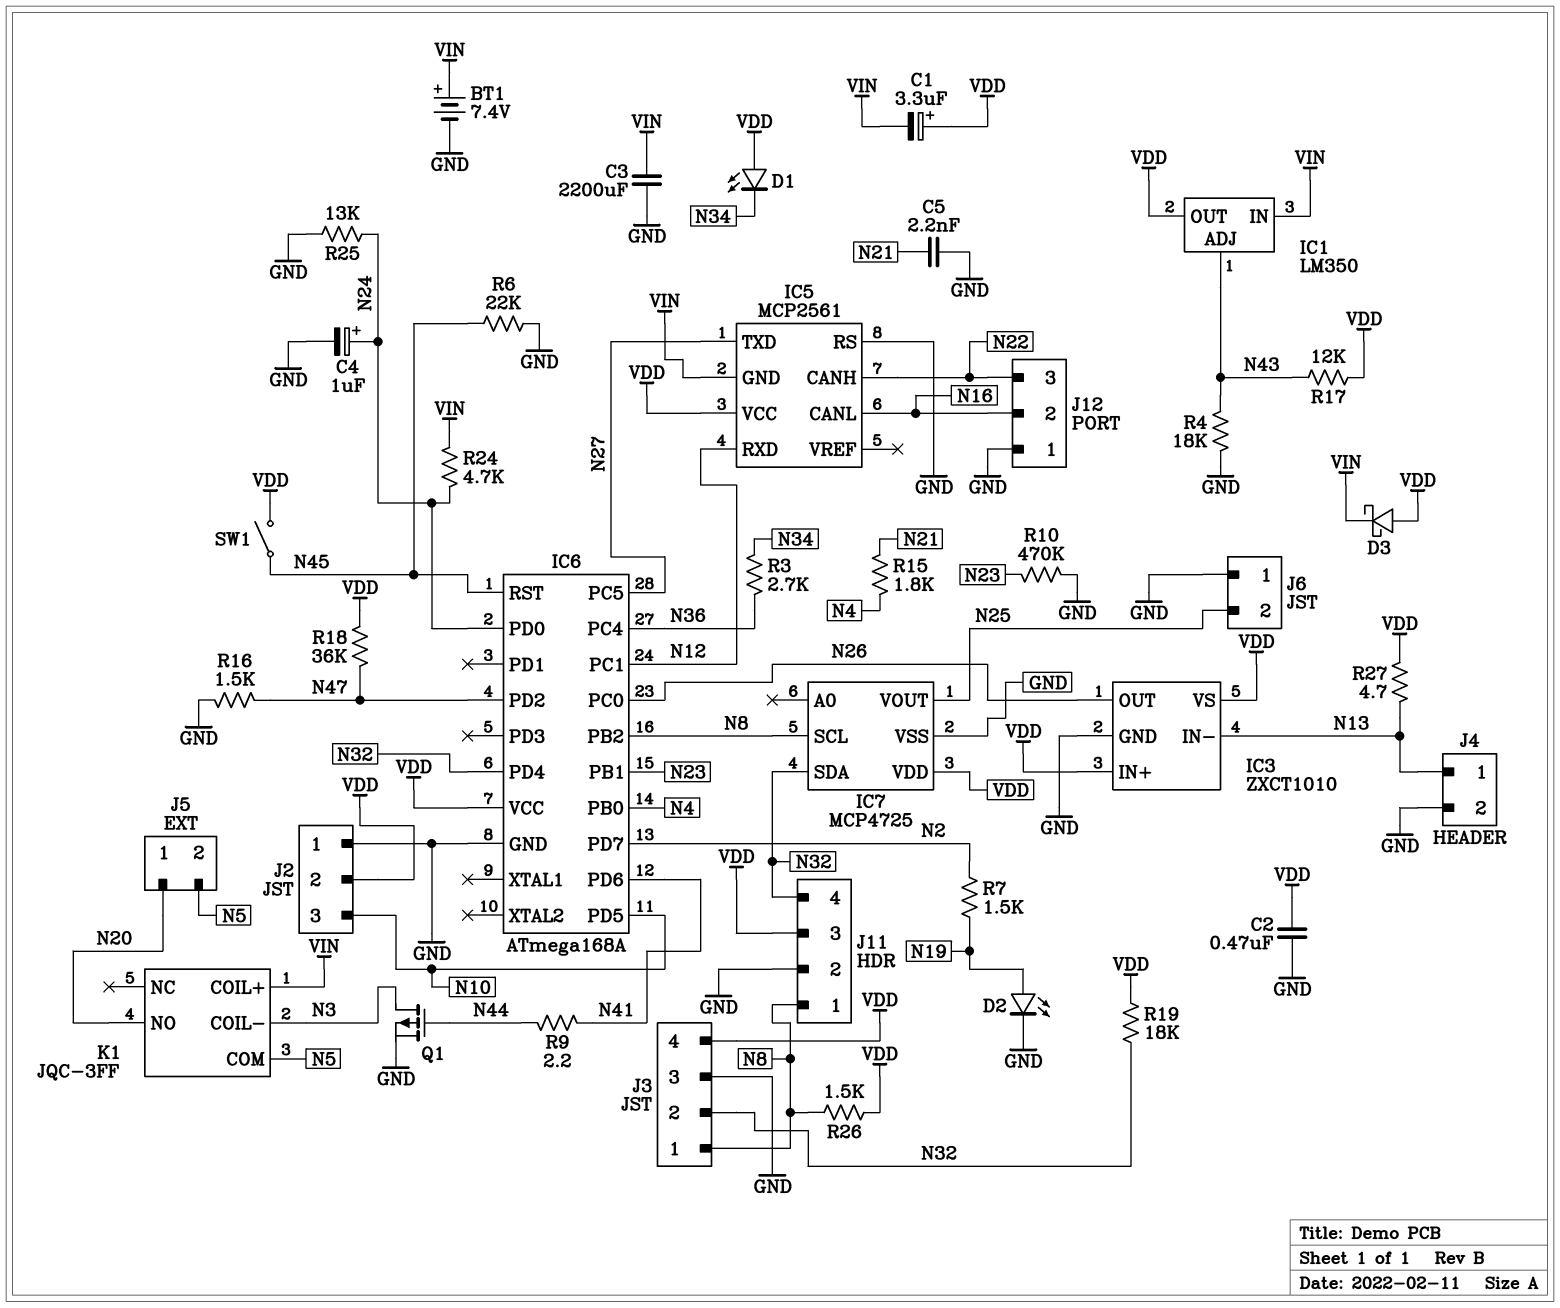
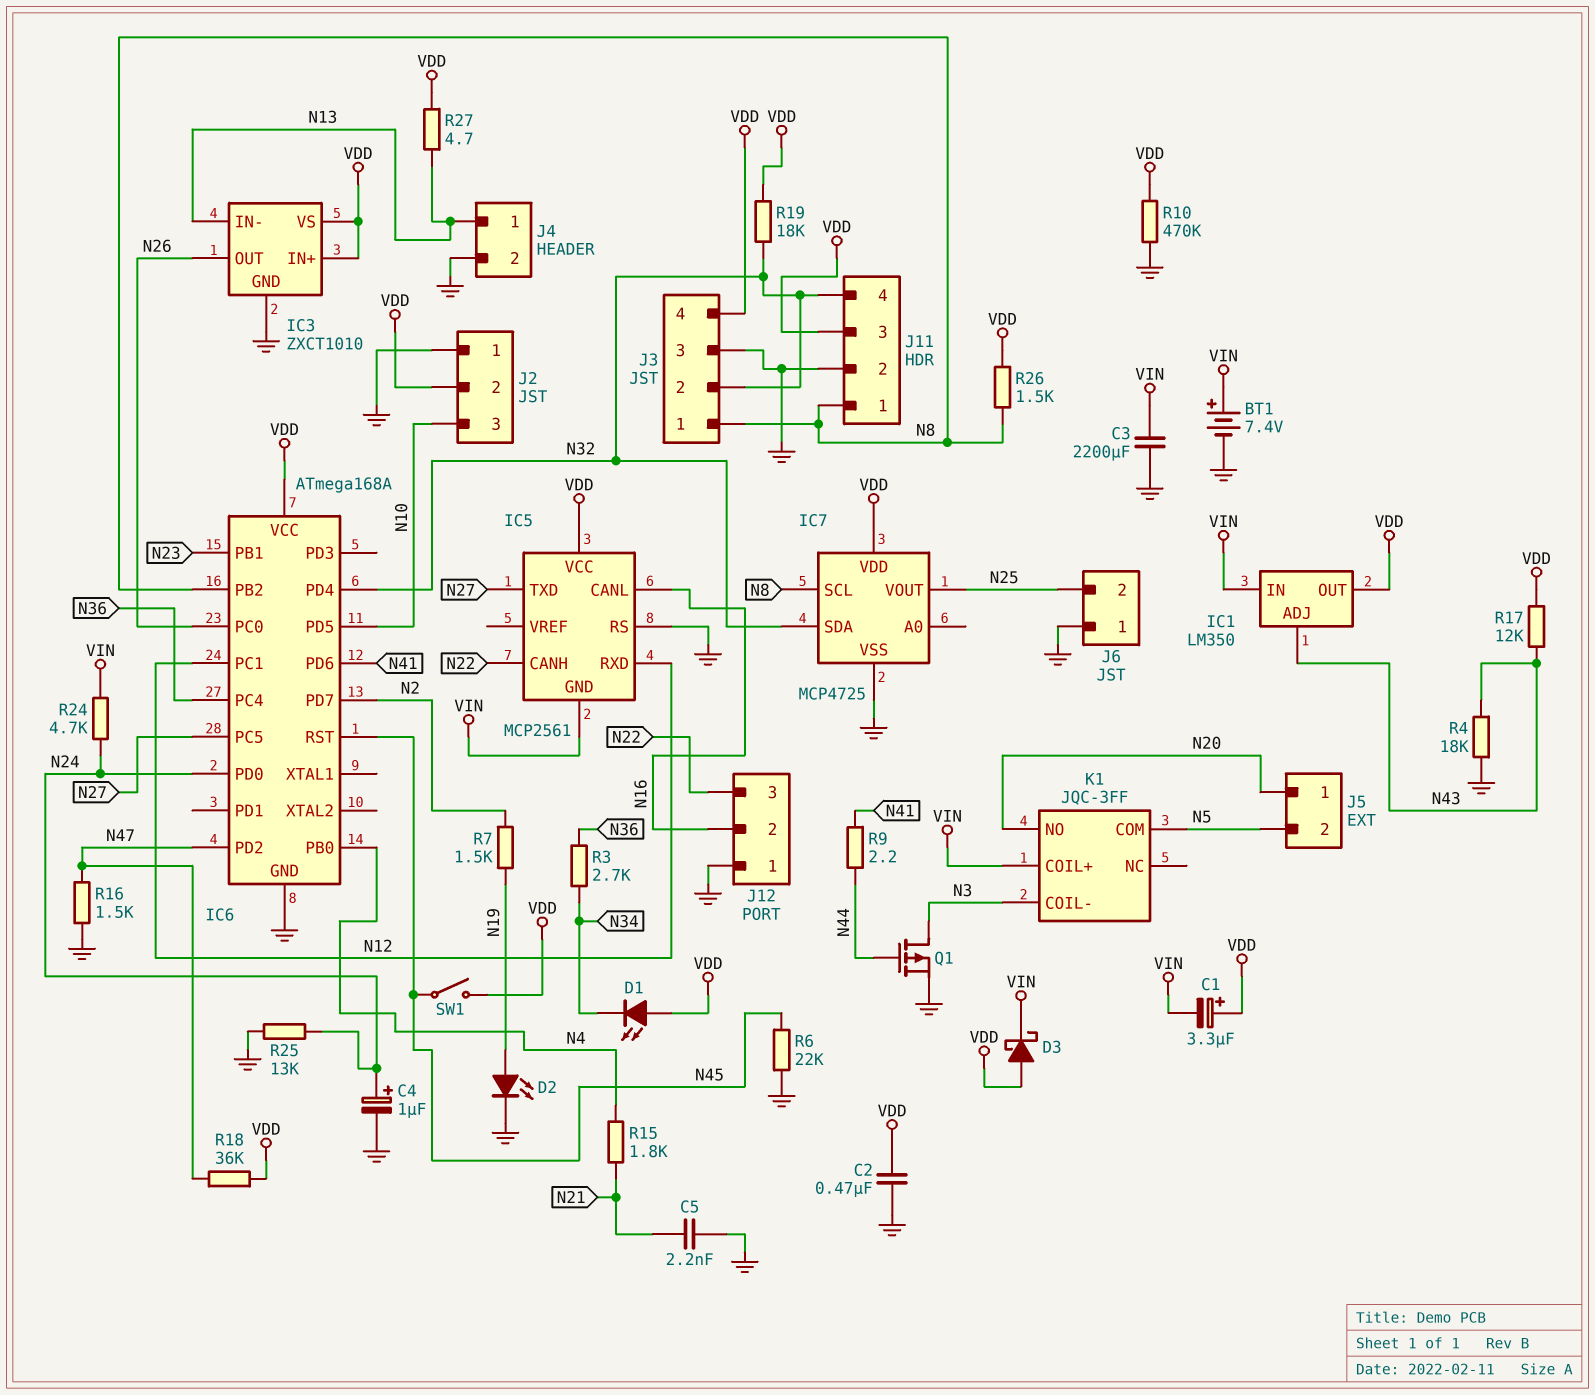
R10: 470k (GND, N23) -> 470k (GND, VDD)

